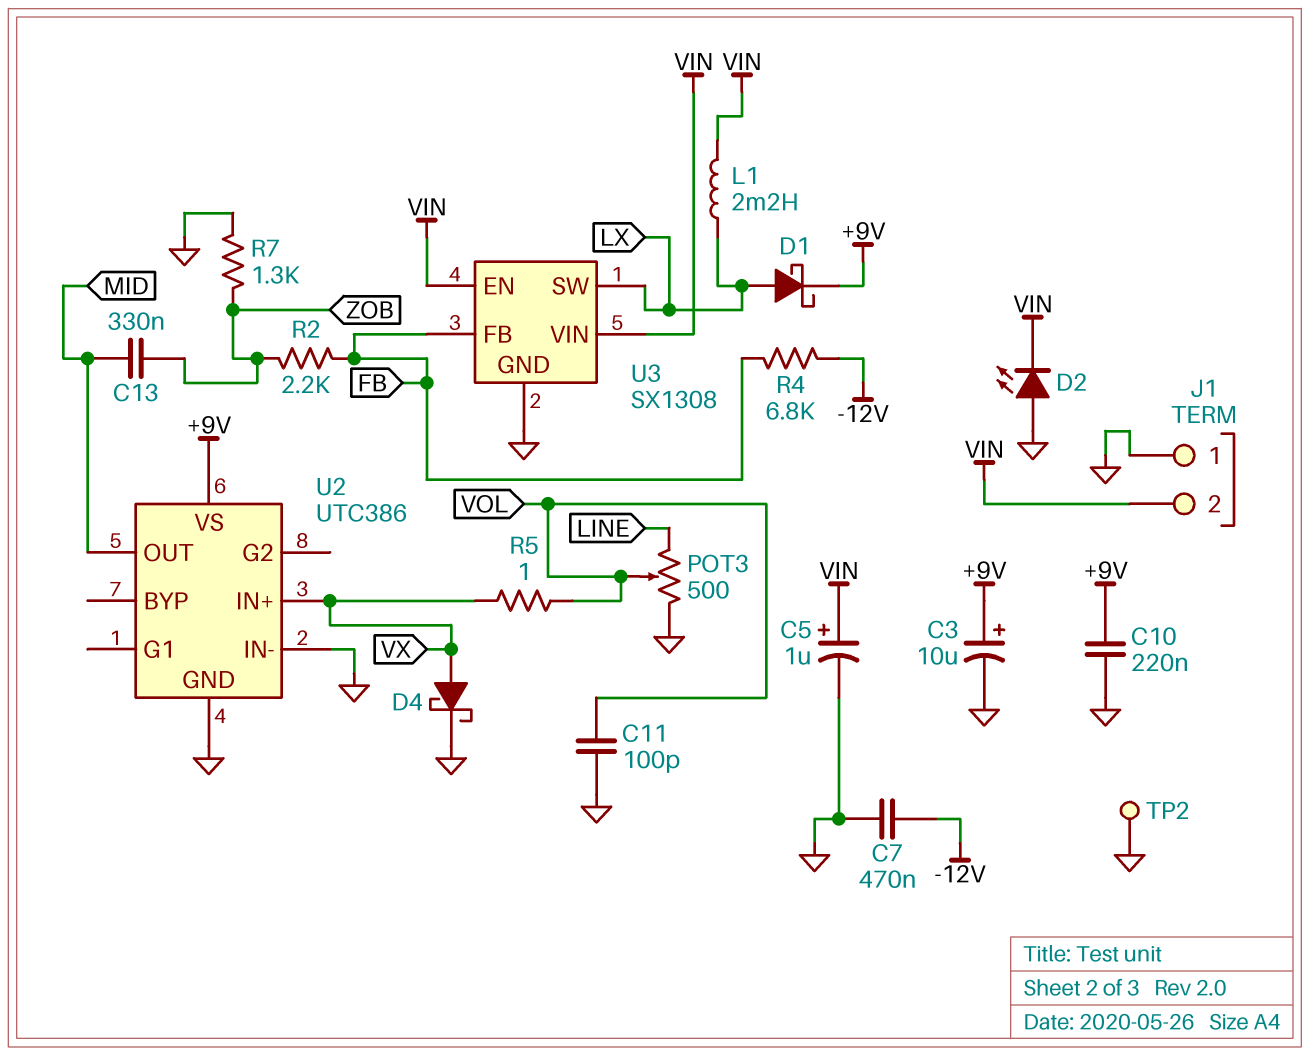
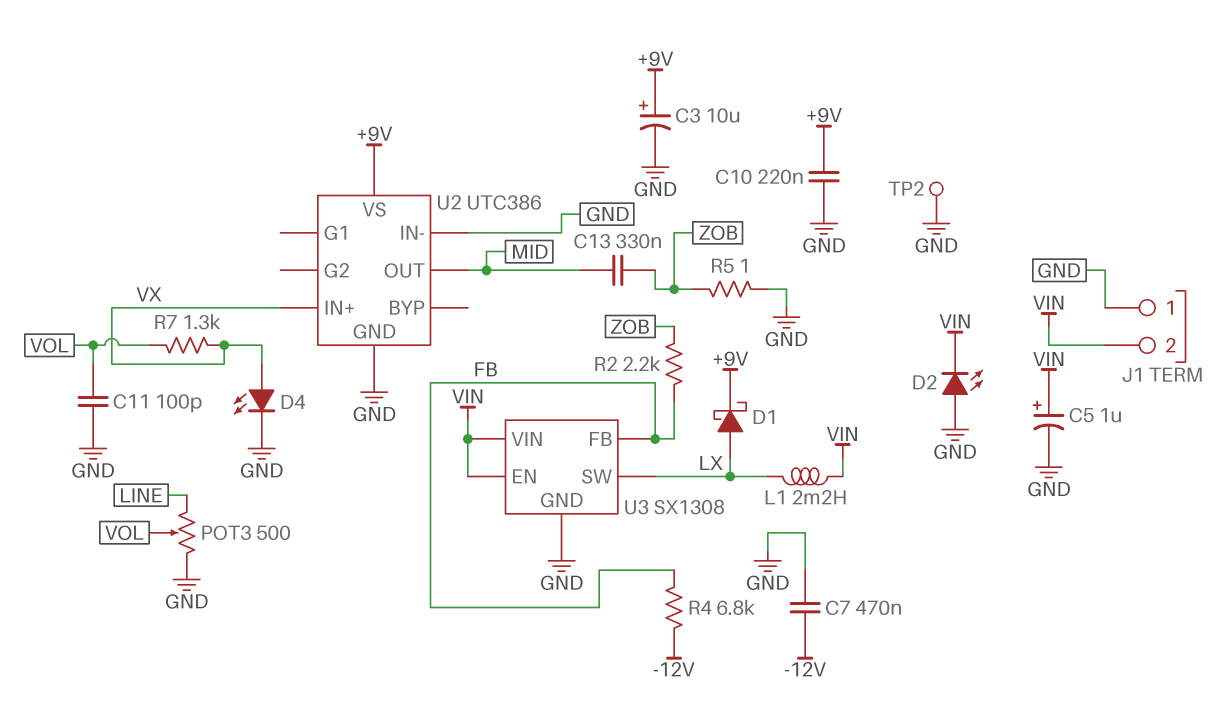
D4: schottky (A VX, K GND) -> LED (A VX, K GND)
R5: 1 (VOL, VX) -> 1 (GND, ZOB)
R7: 1.3k (GND, ZOB) -> 1.3k (VOL, VX)

